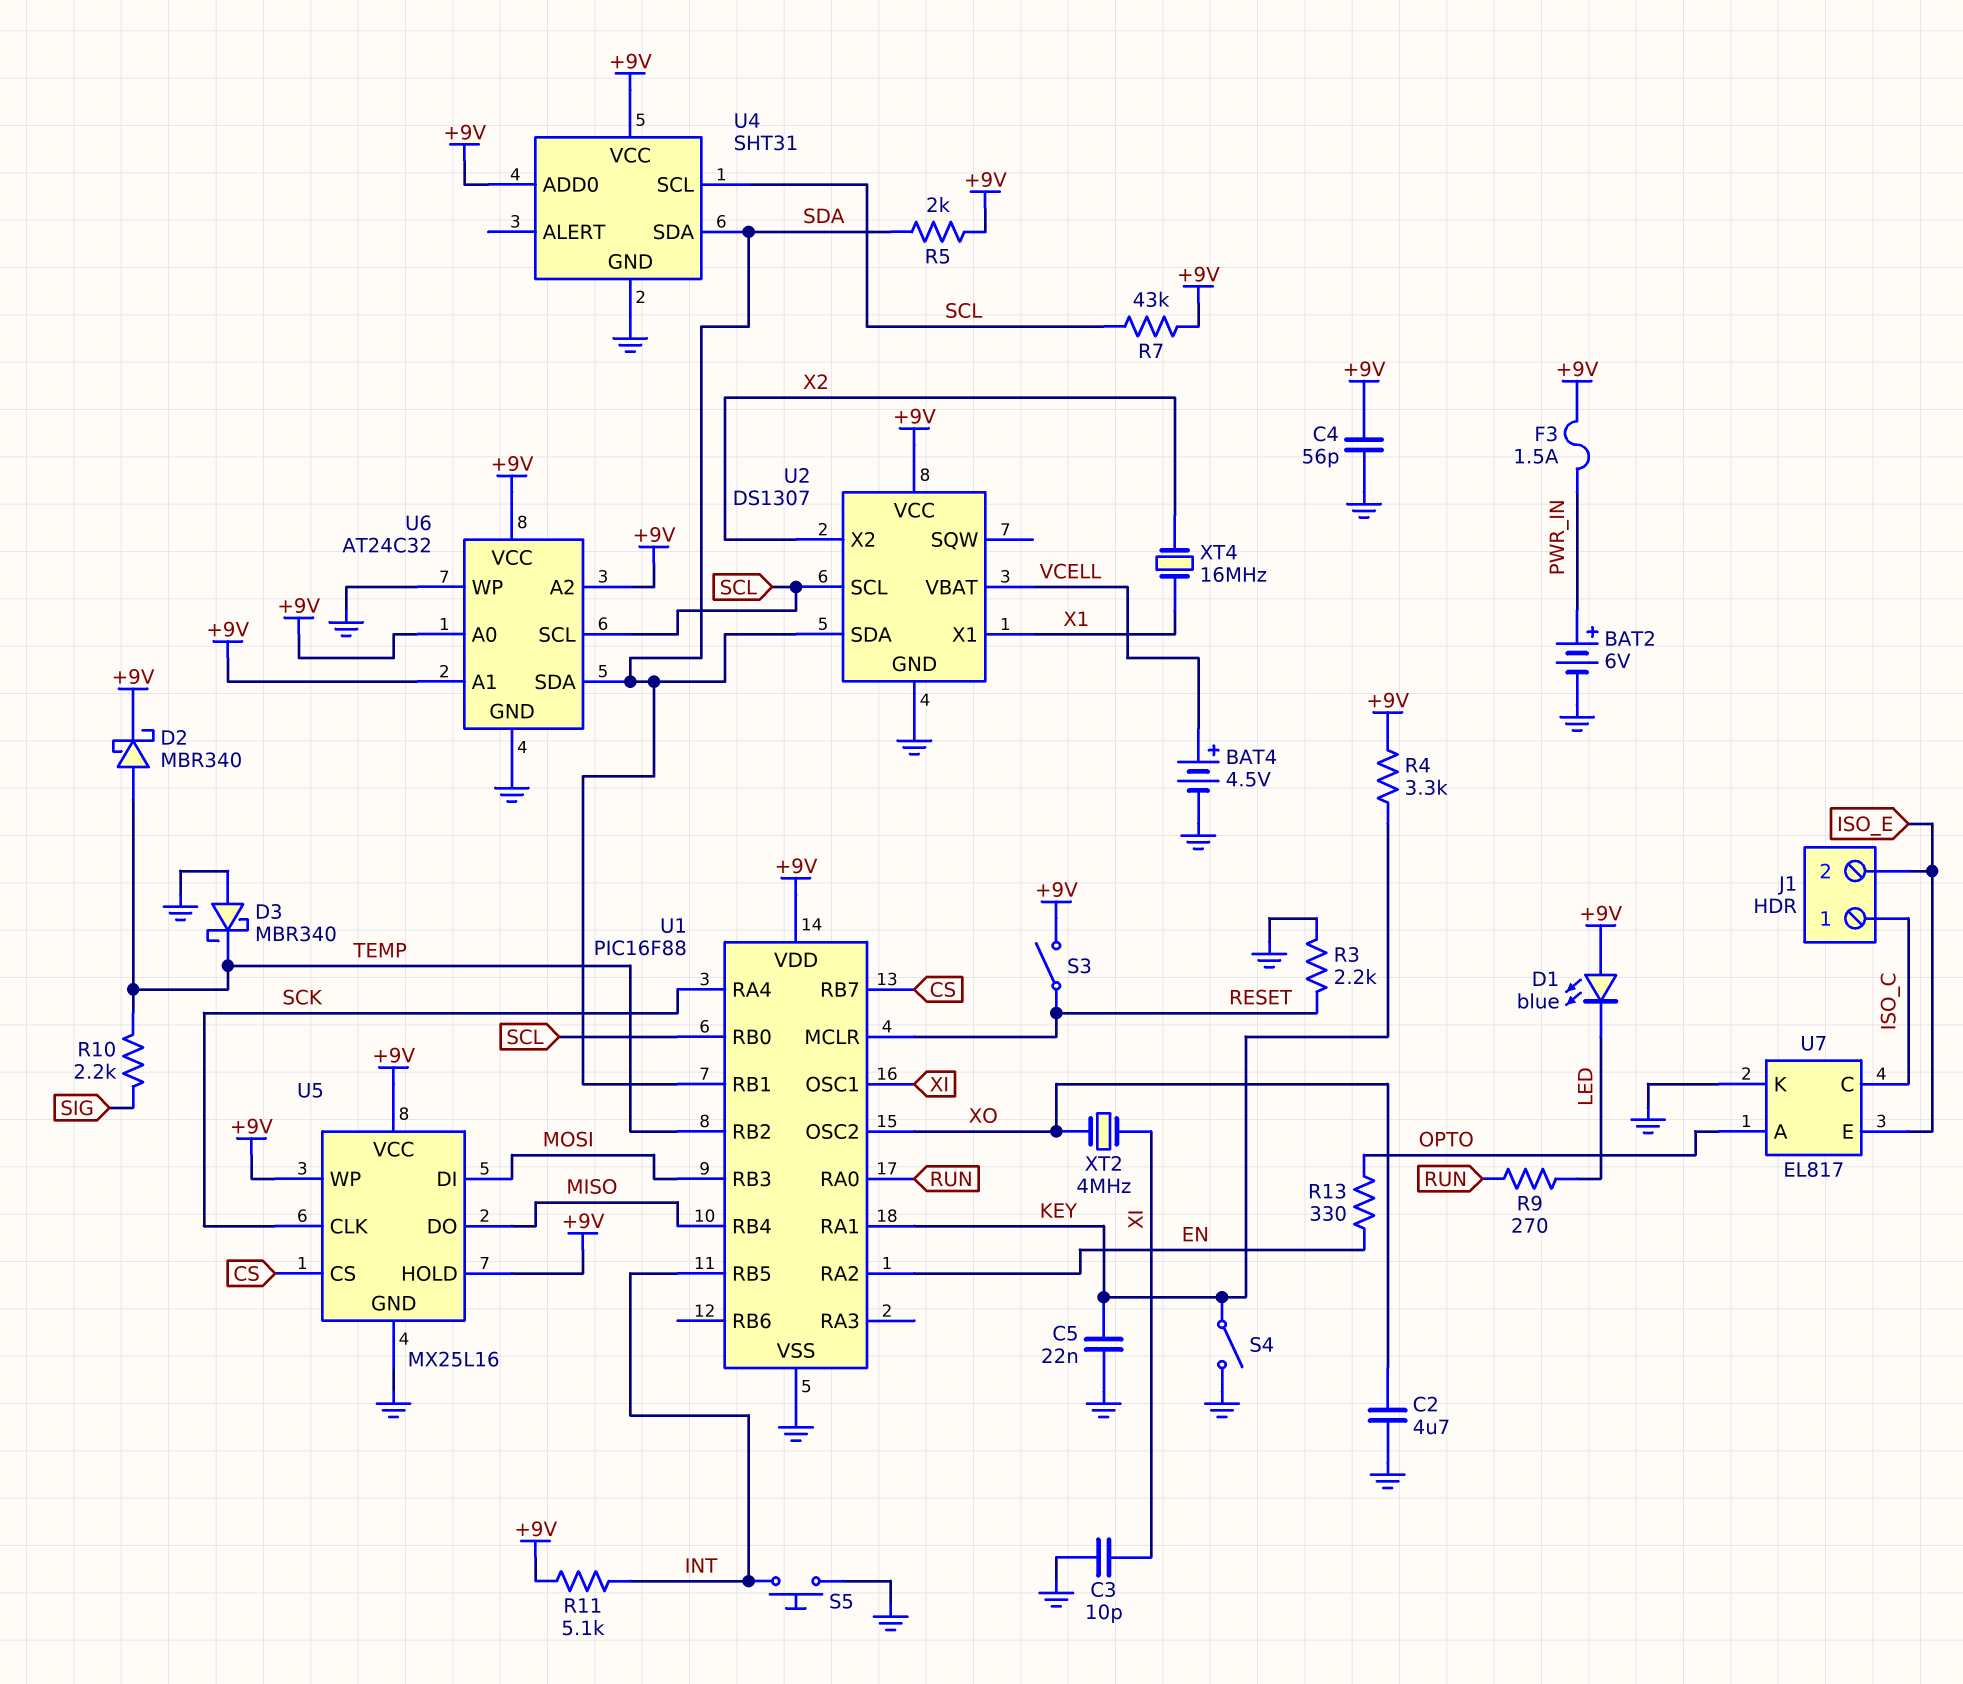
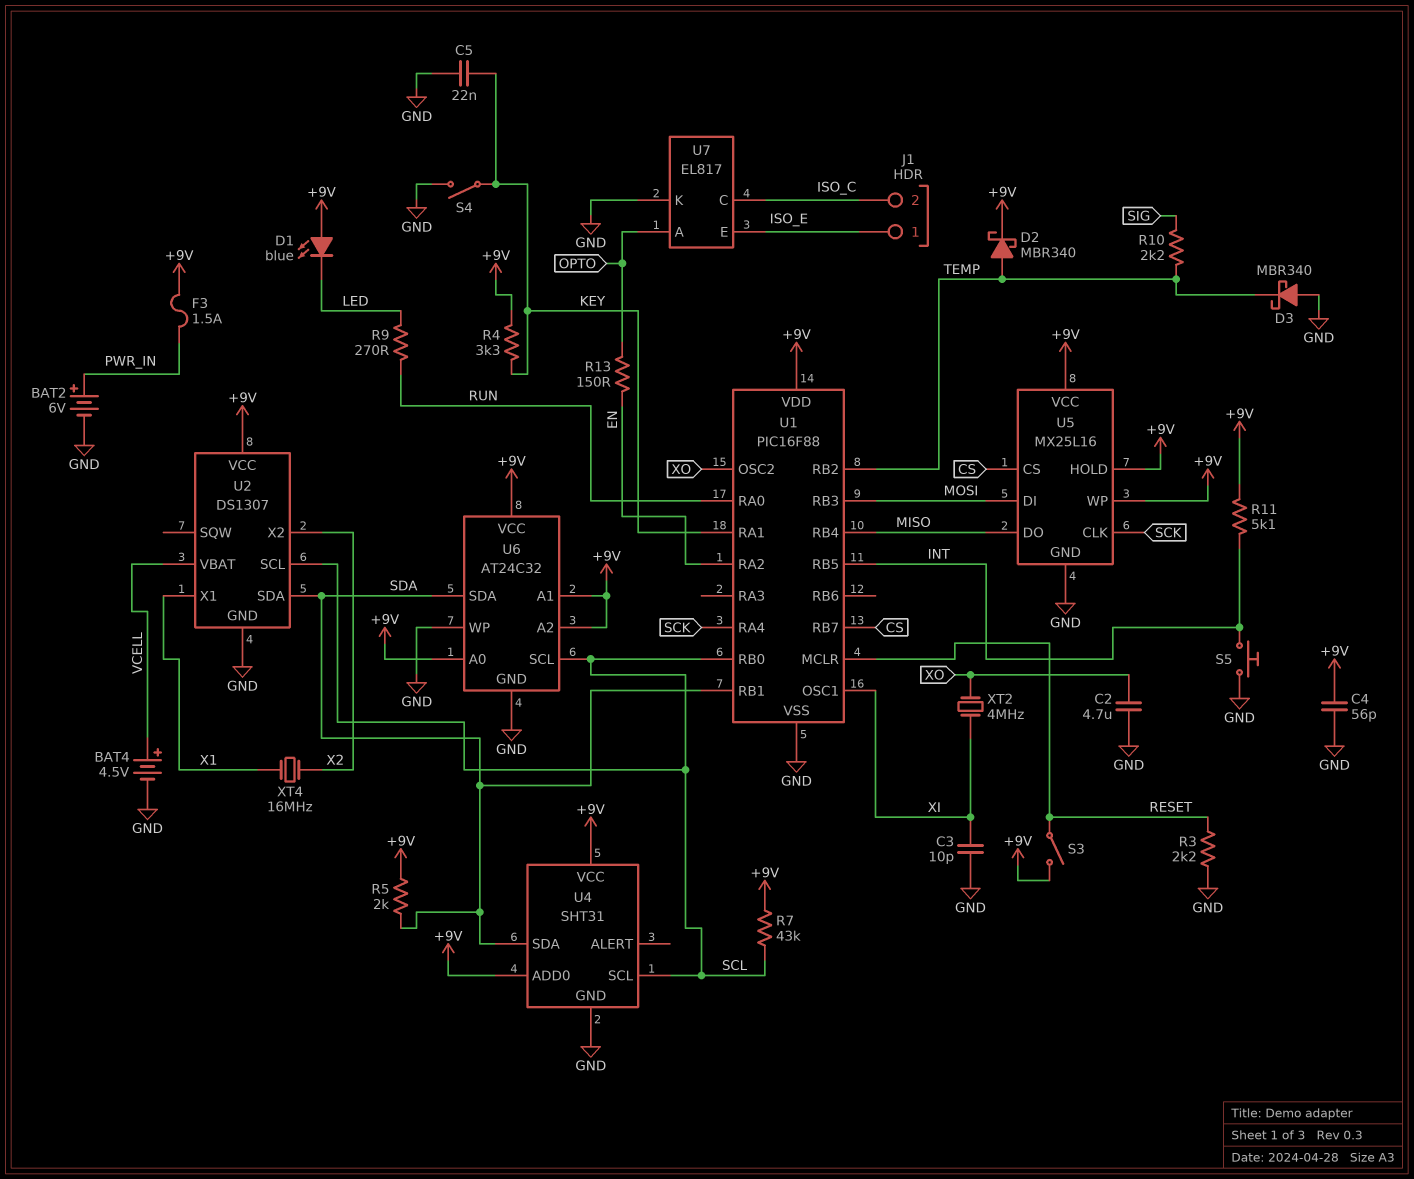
J1 pin 1: ISO_C -> ISO_E
J1 pin 2: ISO_E -> ISO_C
R13: 330 (EN, OPTO) -> 150 (EN, OPTO)

